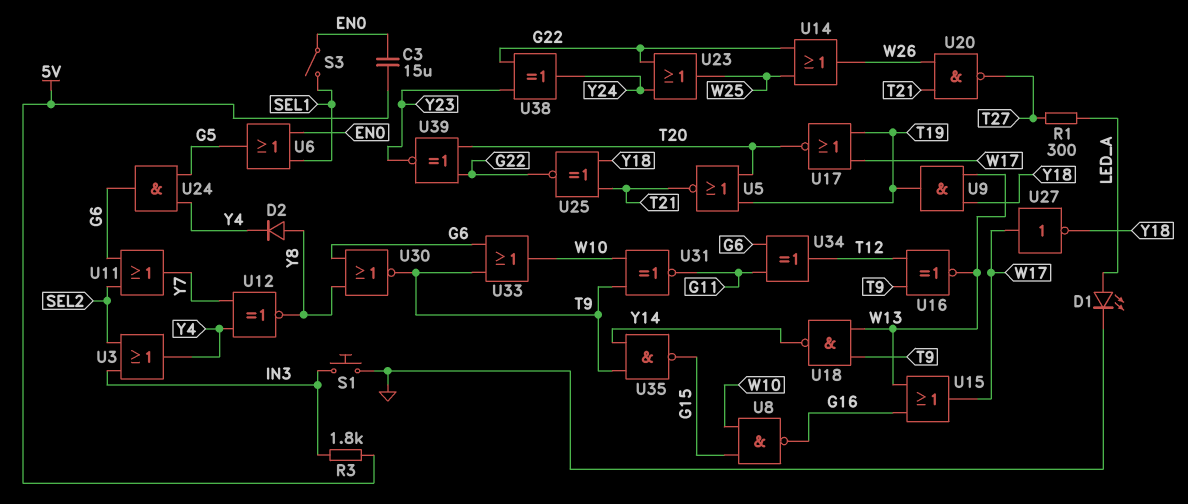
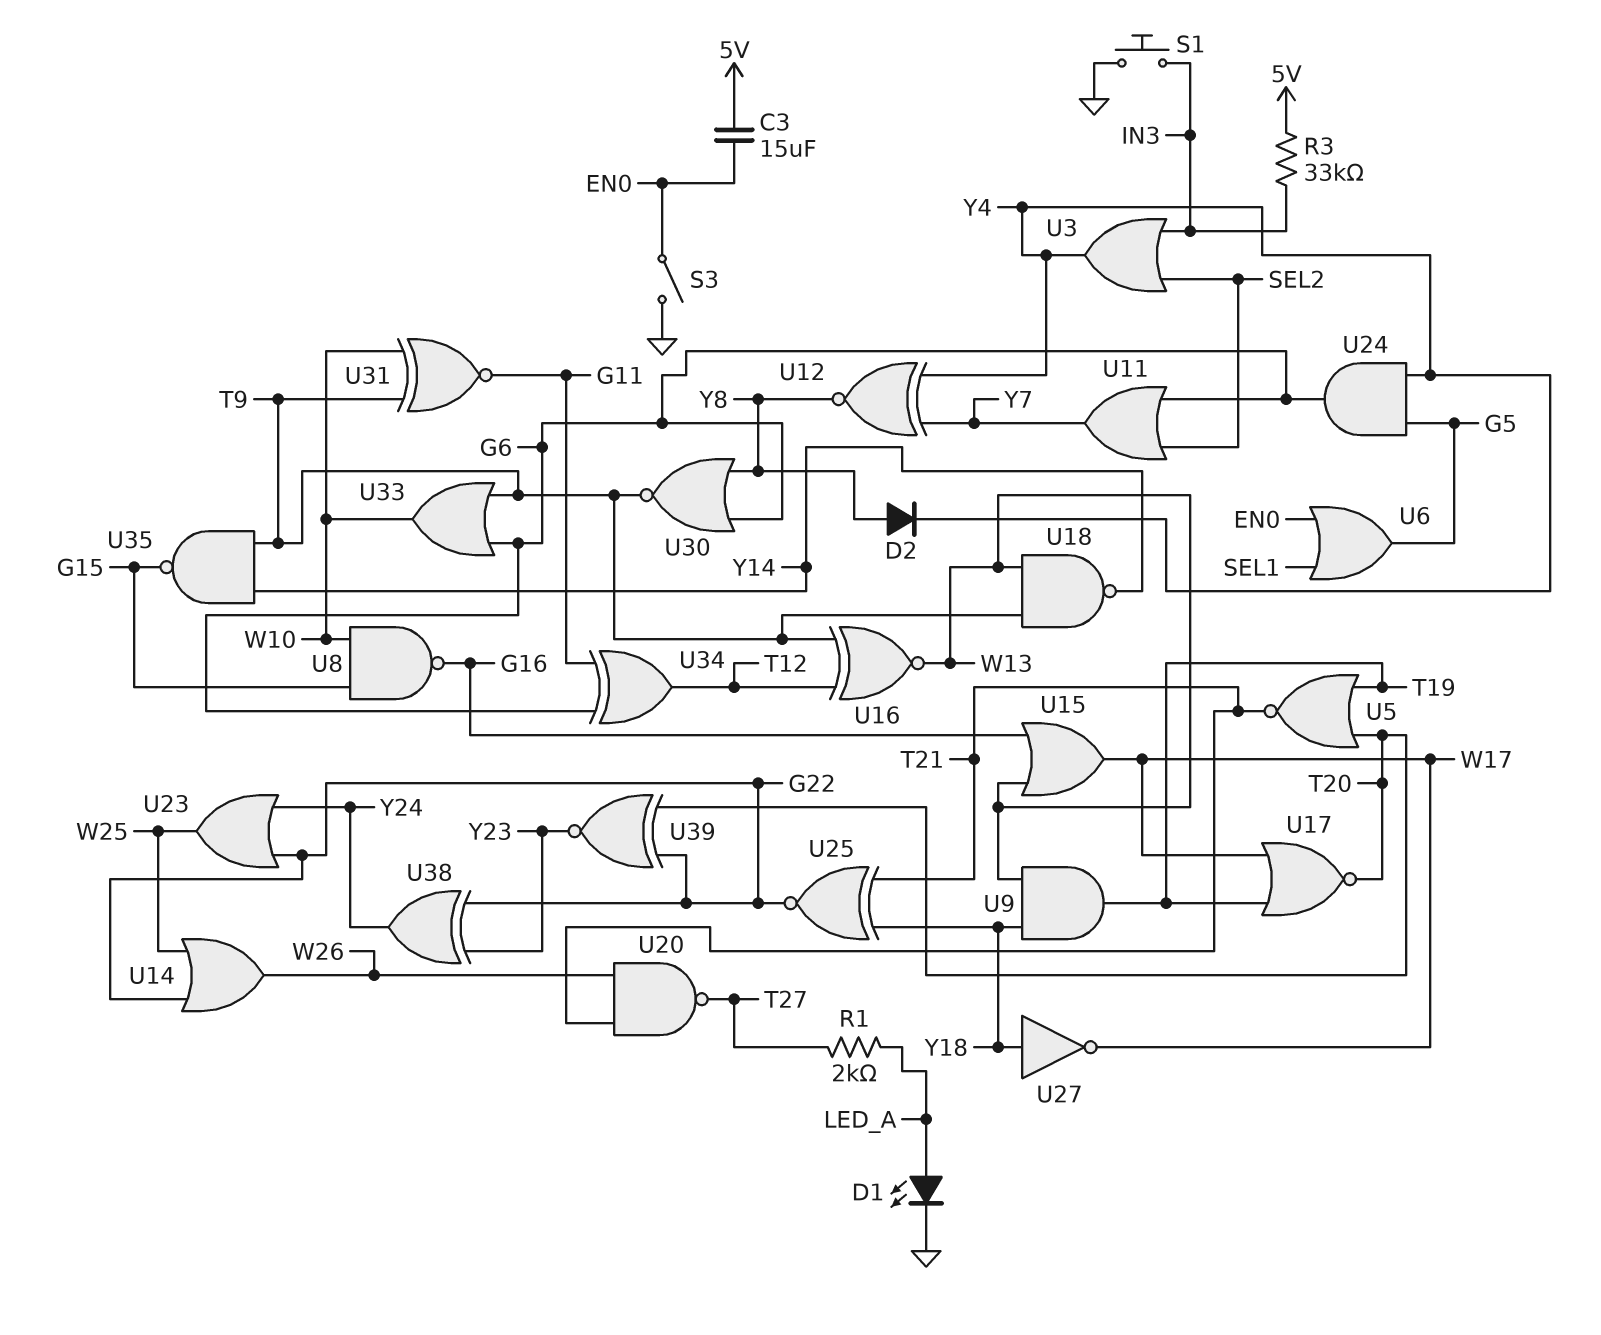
R1: 300 (LED_A, T27) -> 2k (LED_A, T27)
R3: 1.8k (5V, IN3) -> 33k (5V, IN3)
S3: switch (EN0, SEL1) -> switch (EN0, GND)
U27: NOT (in W17, out Y18) -> NOT (in Y18, out W17)

